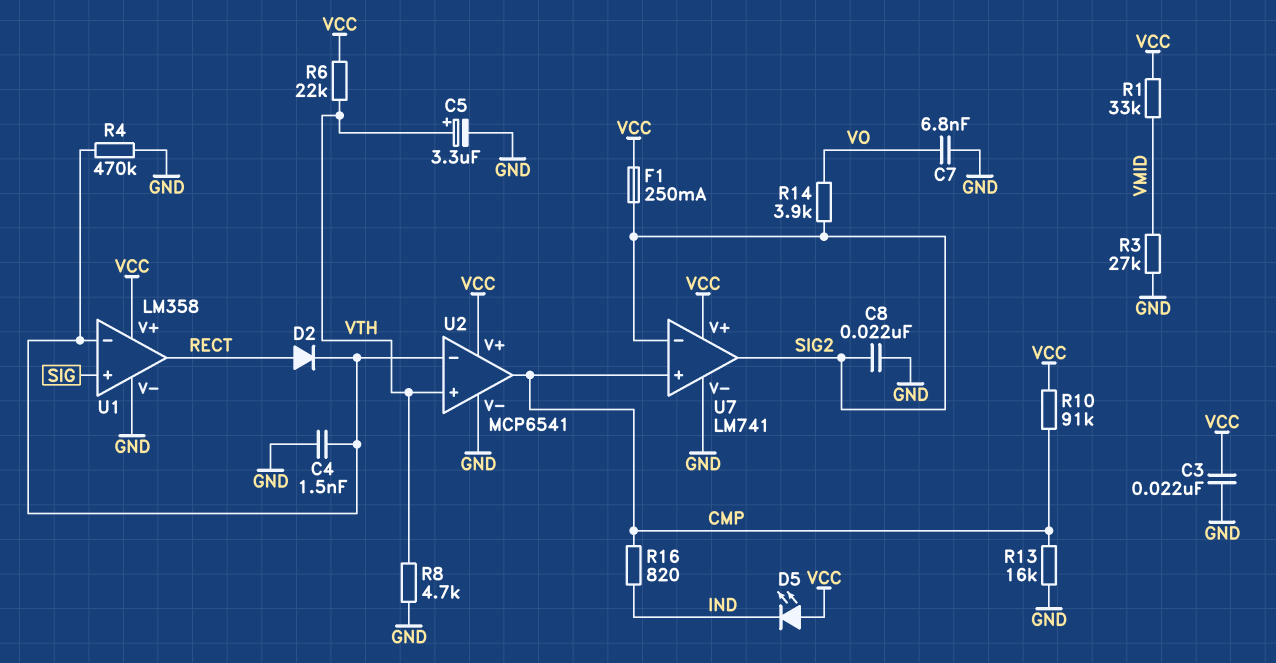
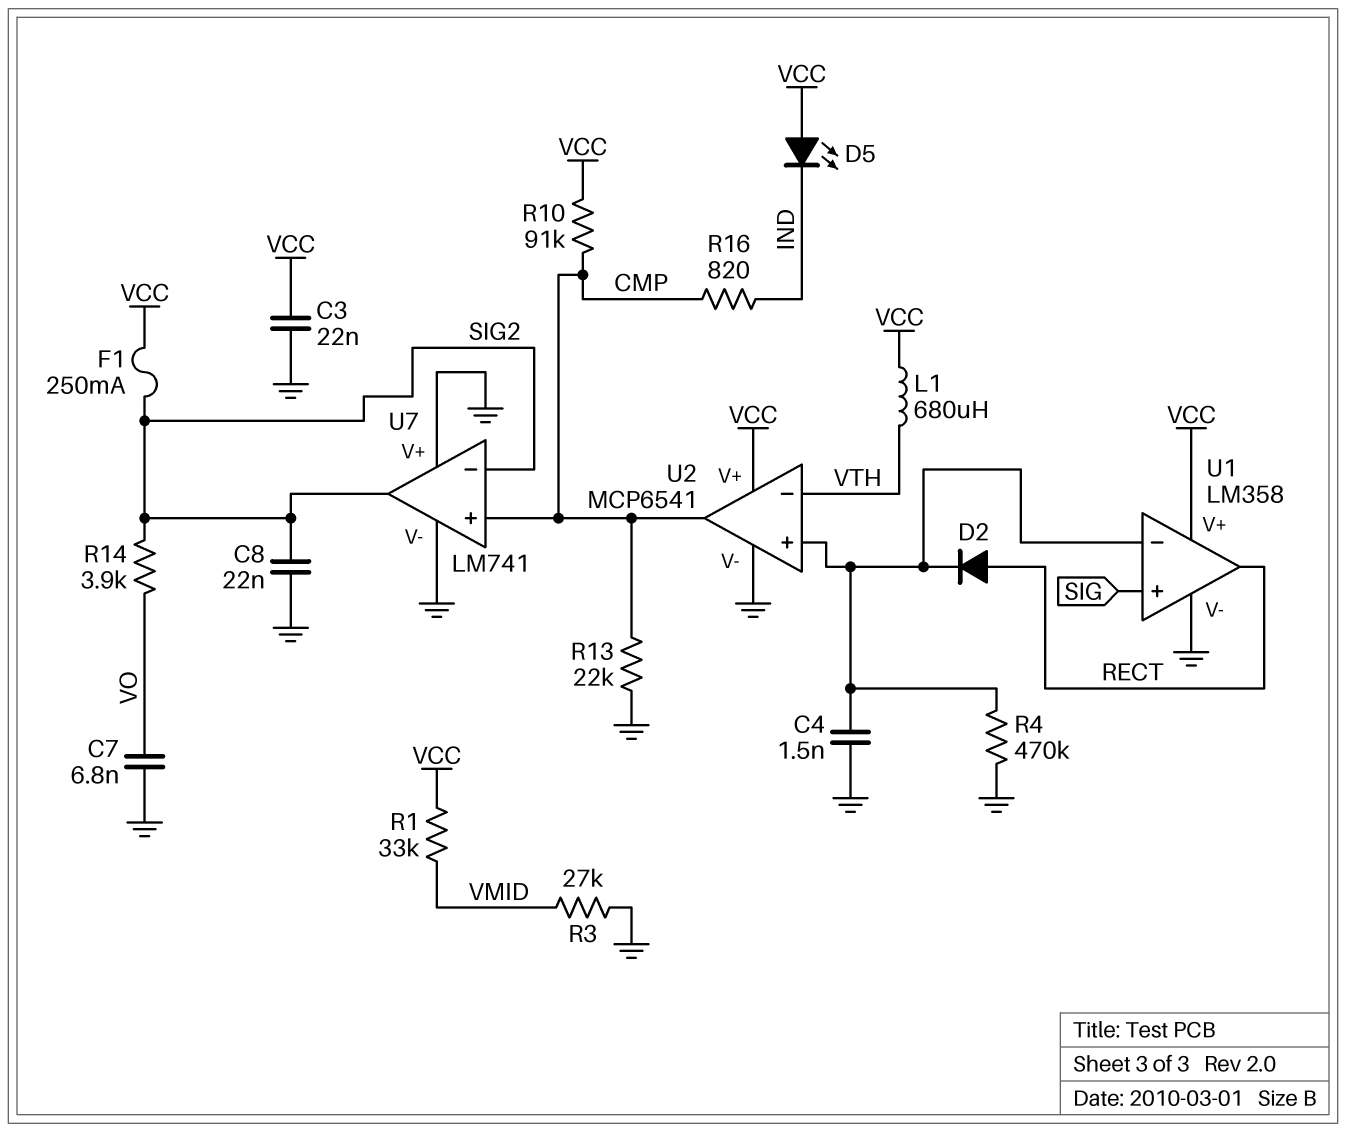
C5: 3.3uF (plus VTH, minus GND) -> none
L1: none -> 680uH (VCC, VTH)
R6: 22k (VCC, VTH) -> none
R8: 4.7k (GND, VTH) -> none
R13: 16k (CMP, GND) -> 22k (CMP, GND)
U2 pin in+: VTH -> U1/in-
U2 pin in-: U1/in- -> VTH
U7 pin V+: VCC -> GND

